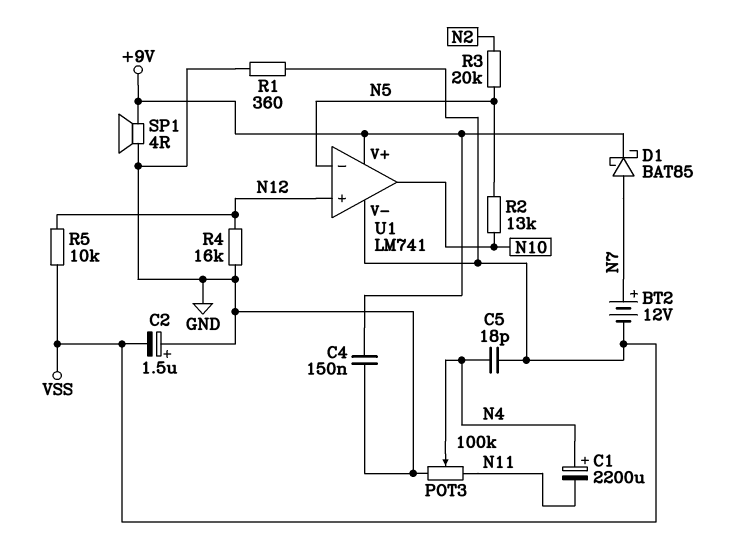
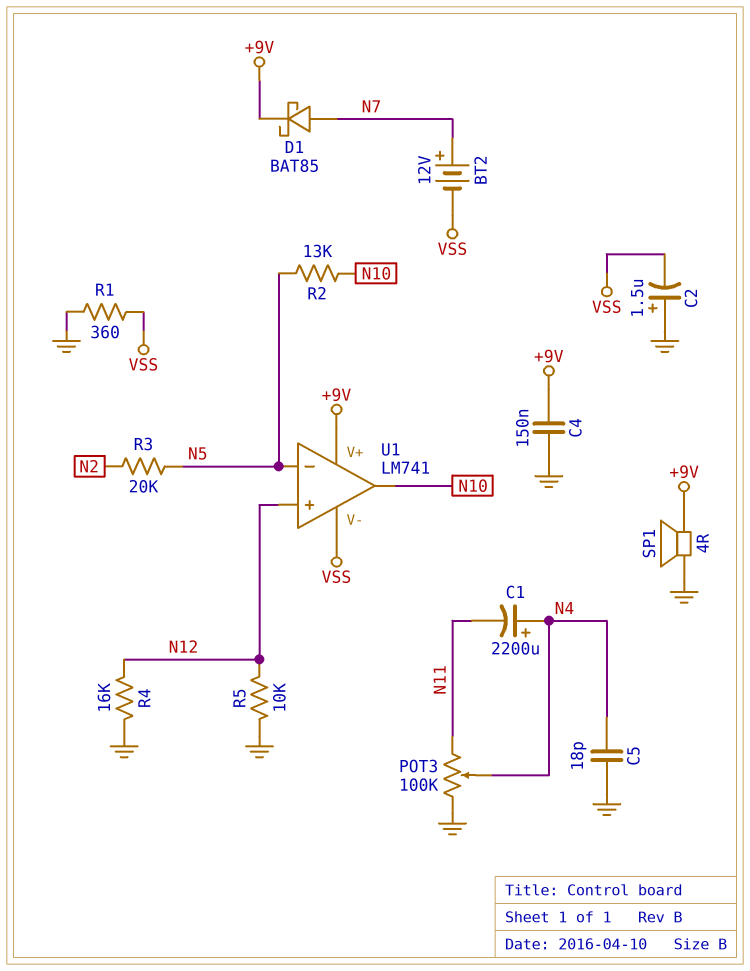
C5: 18pF (N4, VSS) -> 18pF (GND, N4)
R5: 10k (N12, VSS) -> 10k (GND, N12)

